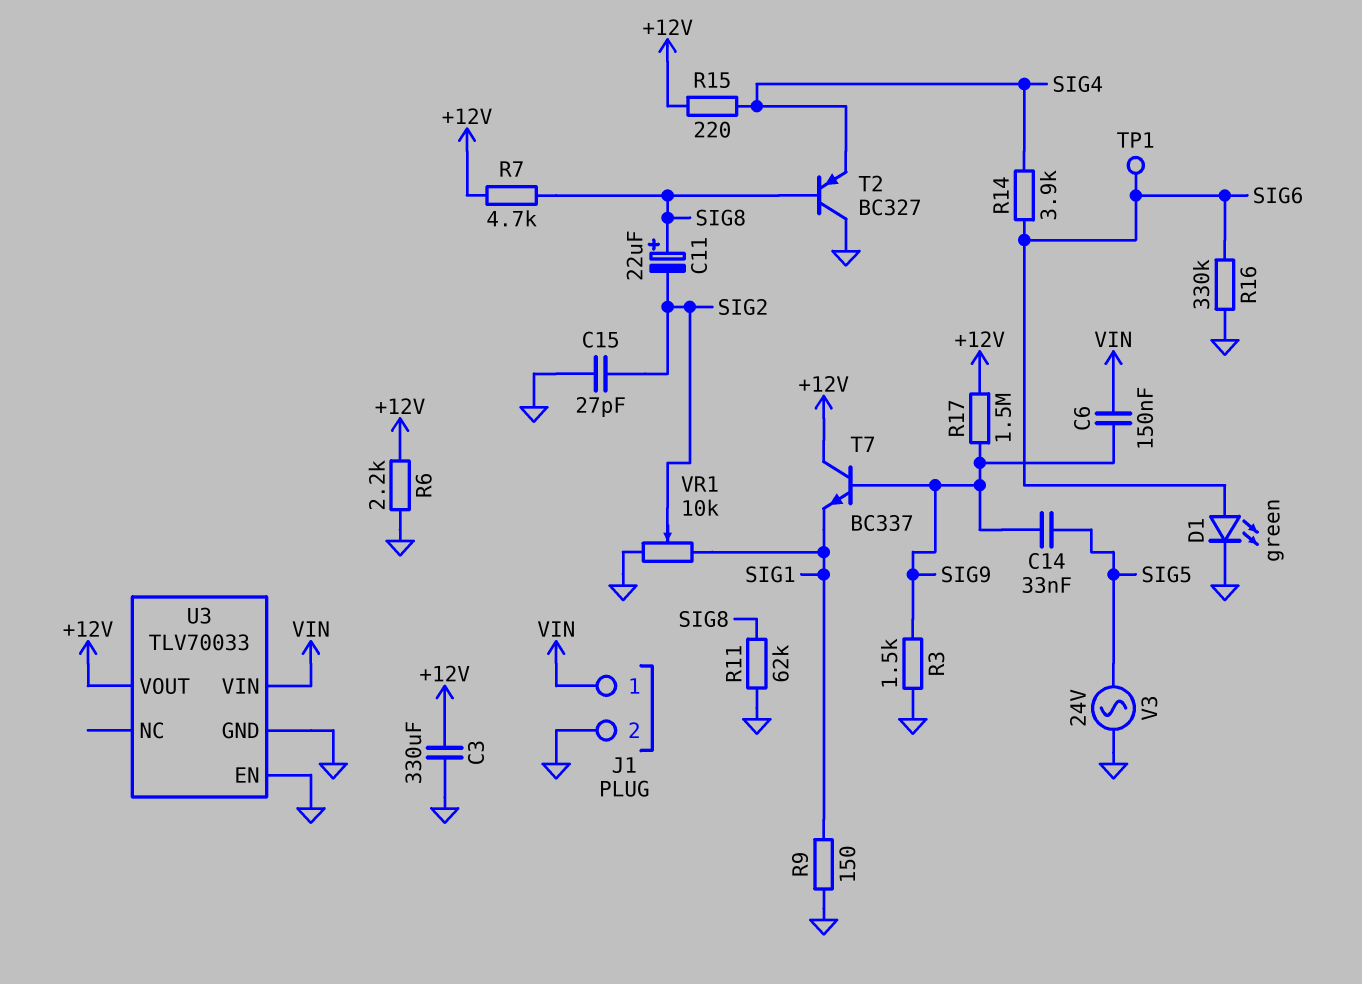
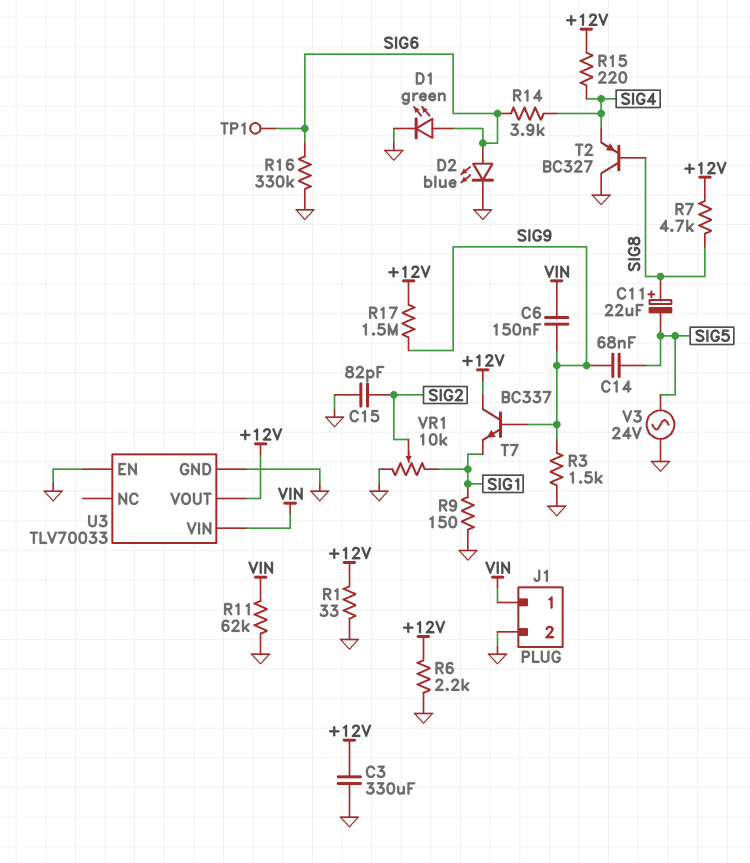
C11: 22uF (plus SIG8, minus SIG2) -> 22uF (plus SIG8, minus SIG5)
C14: 33nF (SIG5, SIG9) -> 68nF (SIG5, SIG9)
C15: 27pF (GND, SIG2) -> 82pF (GND, SIG2)
D2: none -> LED blue (A SIG6, K GND)
R1: none -> 33 (+12V, GND)
R11: 62k (GND, SIG8) -> 62k (GND, VIN)

